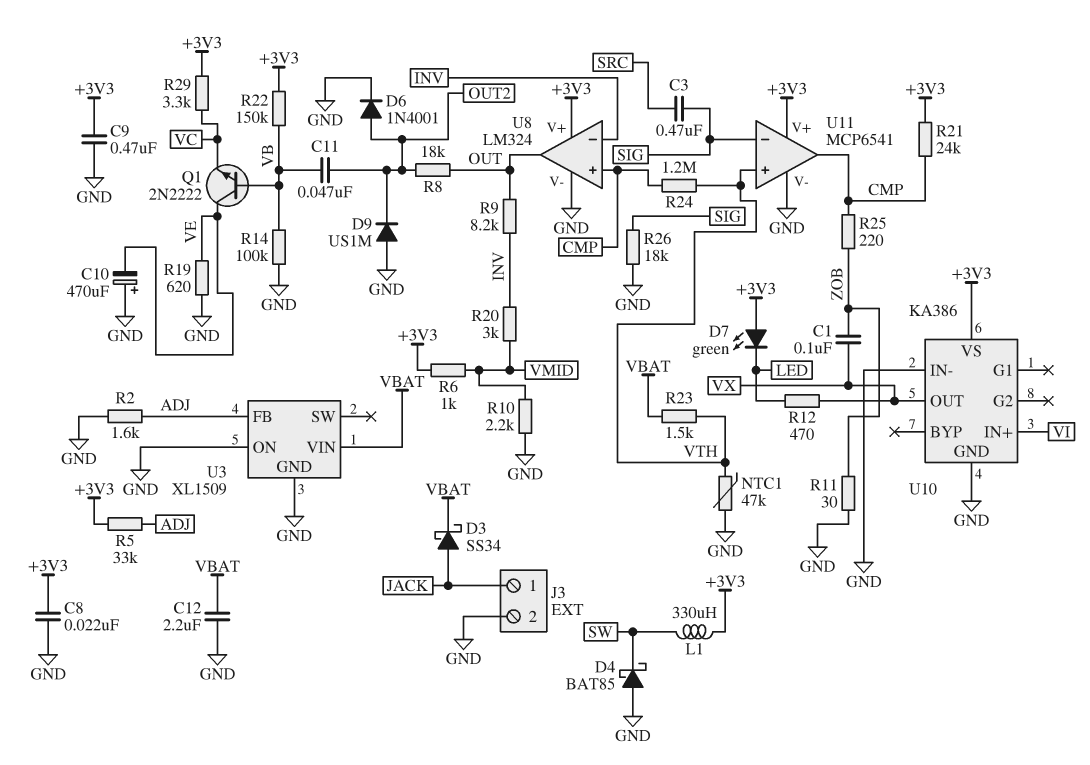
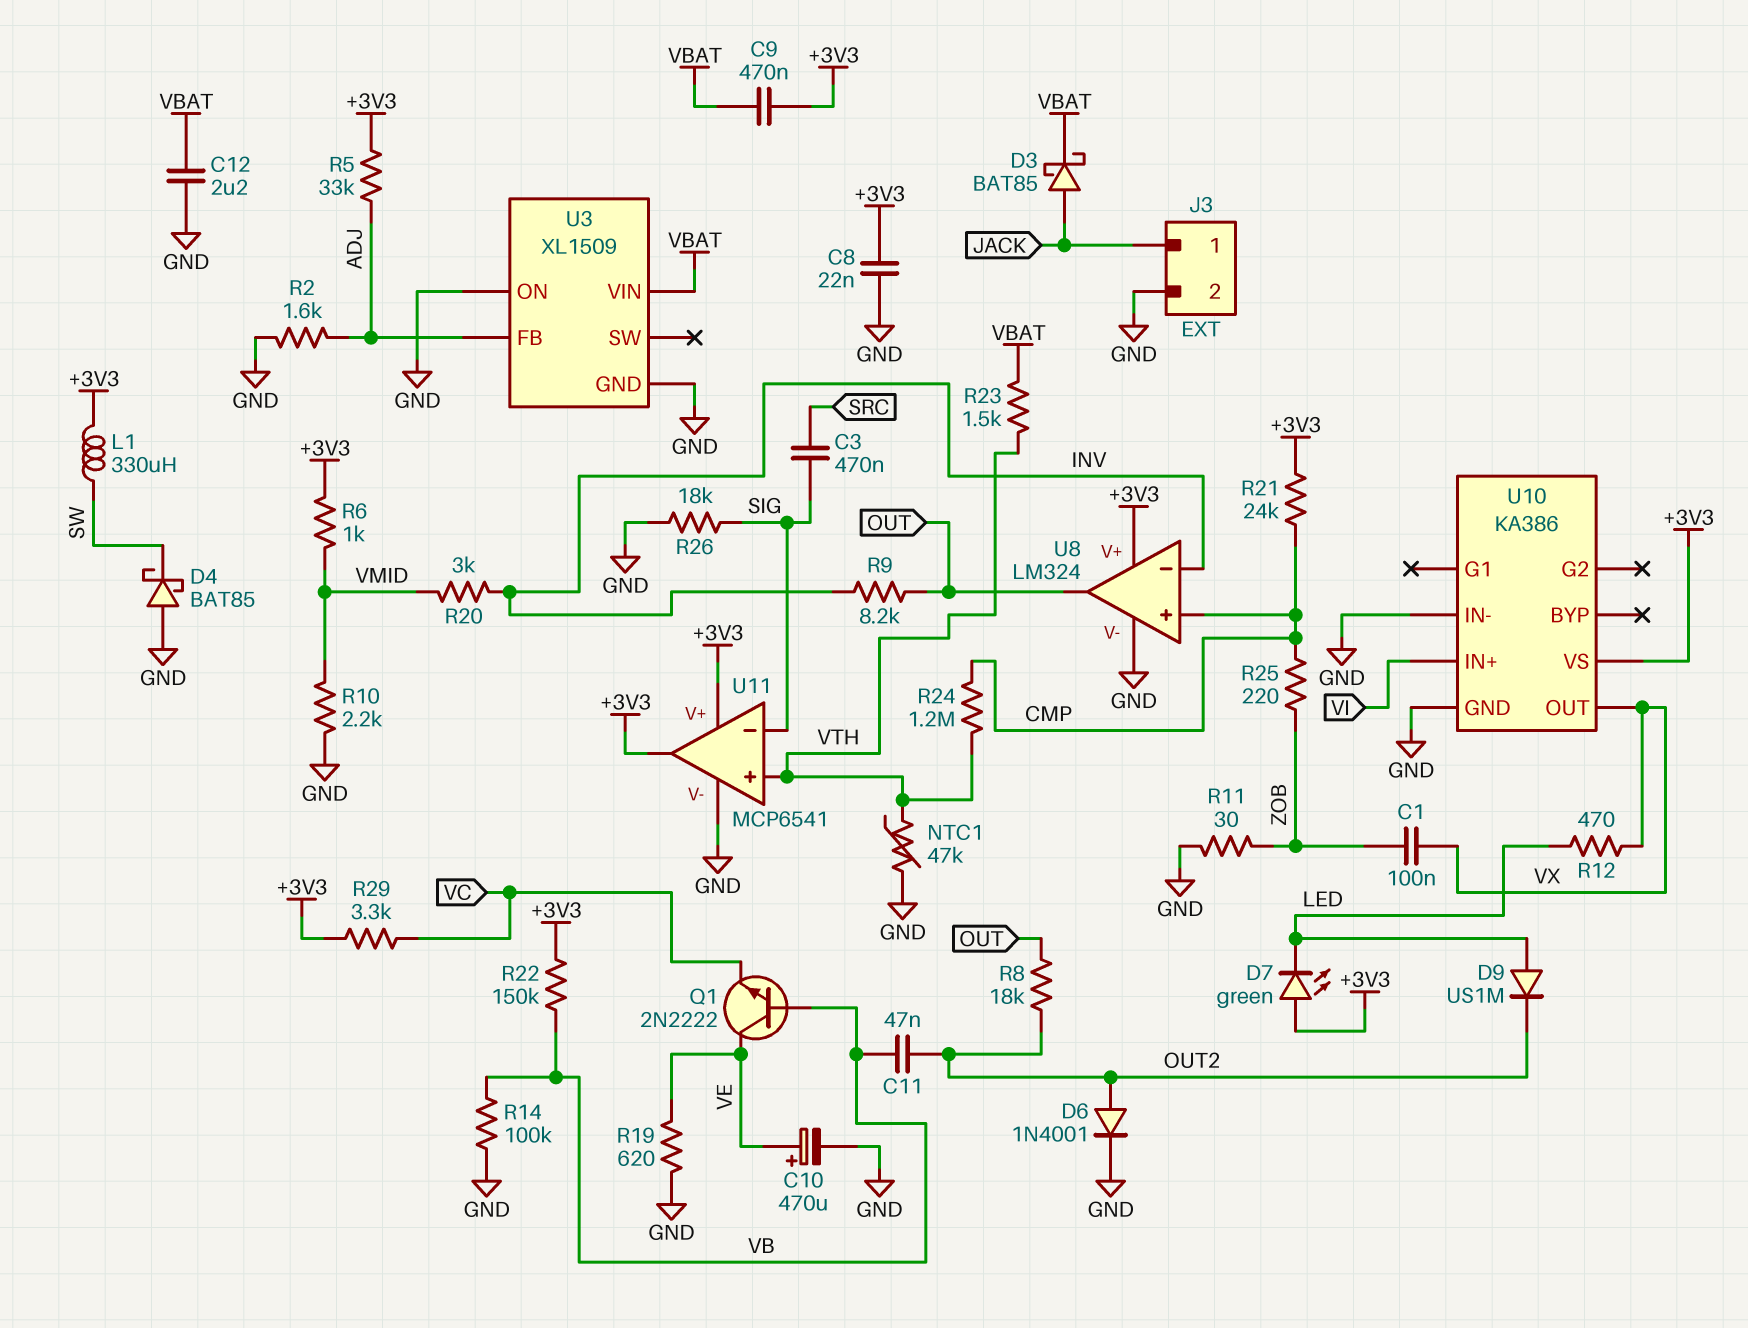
C9: 470nF (+3V3, GND) -> 470nF (+3V3, VBAT)
C10: 470uF (plus GND, minus VE) -> 470uF (plus VE, minus GND)
D3: schottky SS34 (A JACK, K VBAT) -> schottky BAT85 (A JACK, K VBAT)
D9: diode US1M (A GND, K OUT2) -> diode US1M (A LED, K OUT2)
U11 pin out: CMP -> +3V3

